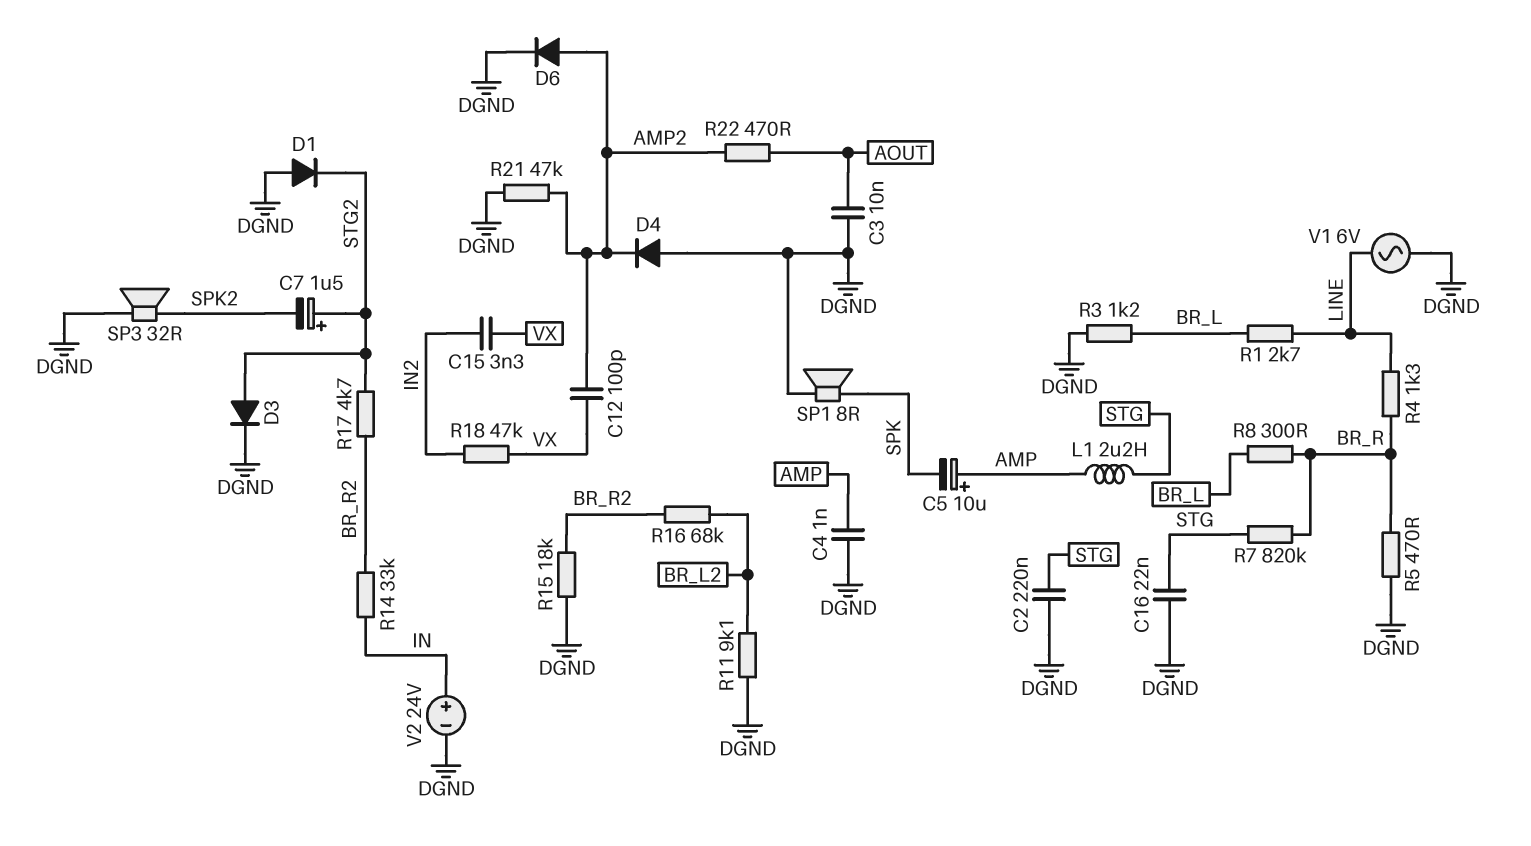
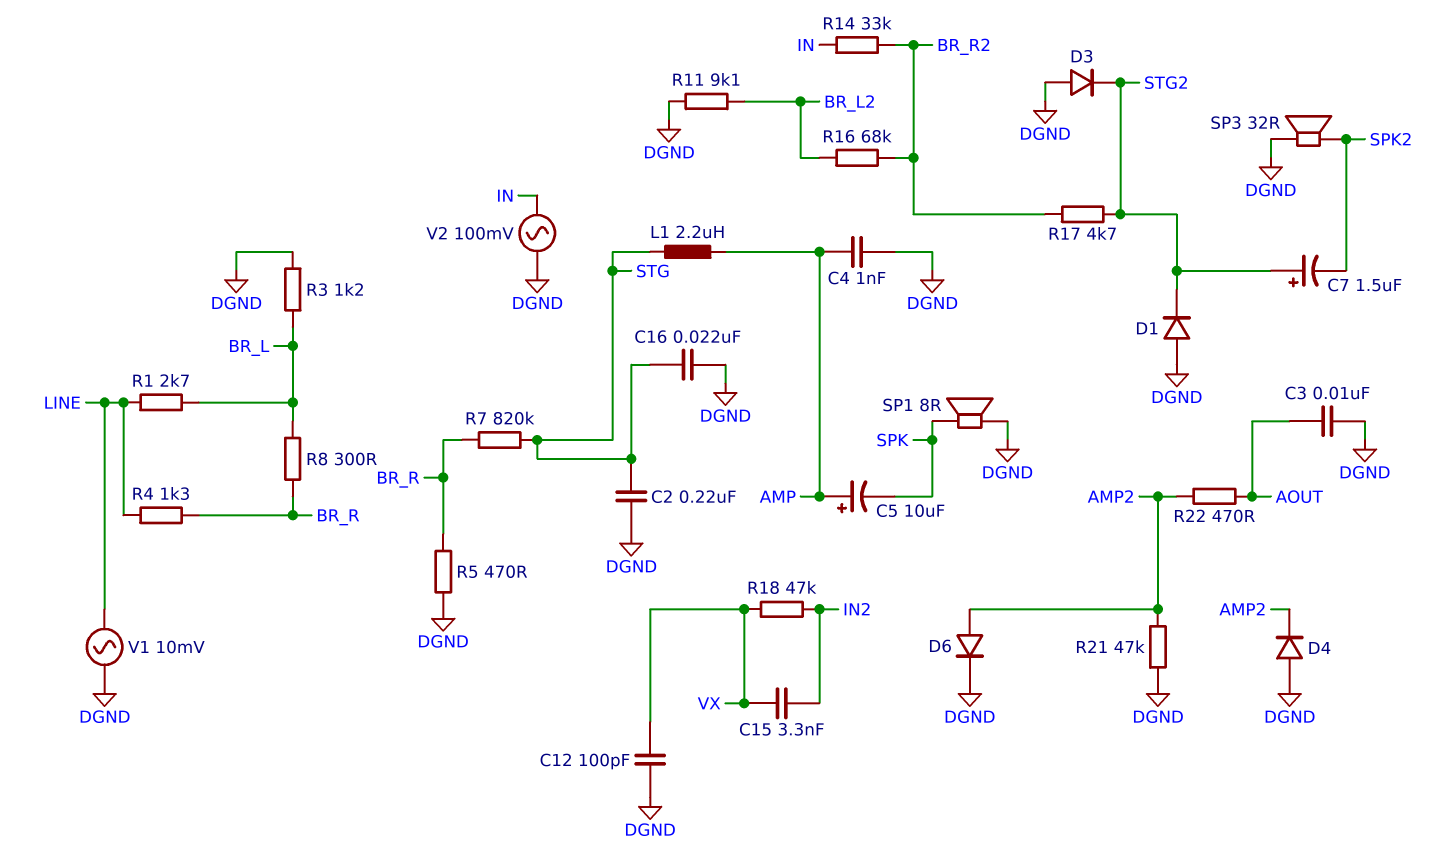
C12: 100pF (AMP2, VX) -> 100pF (DGND, VX)
D3: diode (A STG2, K DGND) -> diode (A DGND, K STG2)
R15: 18k (BR_R2, DGND) -> none
V1: AC 6V (DGND, LINE) -> AC 10mV (DGND, LINE)
V2: 24V (plus IN, minus DGND) -> AC 100mV (DGND, IN)

